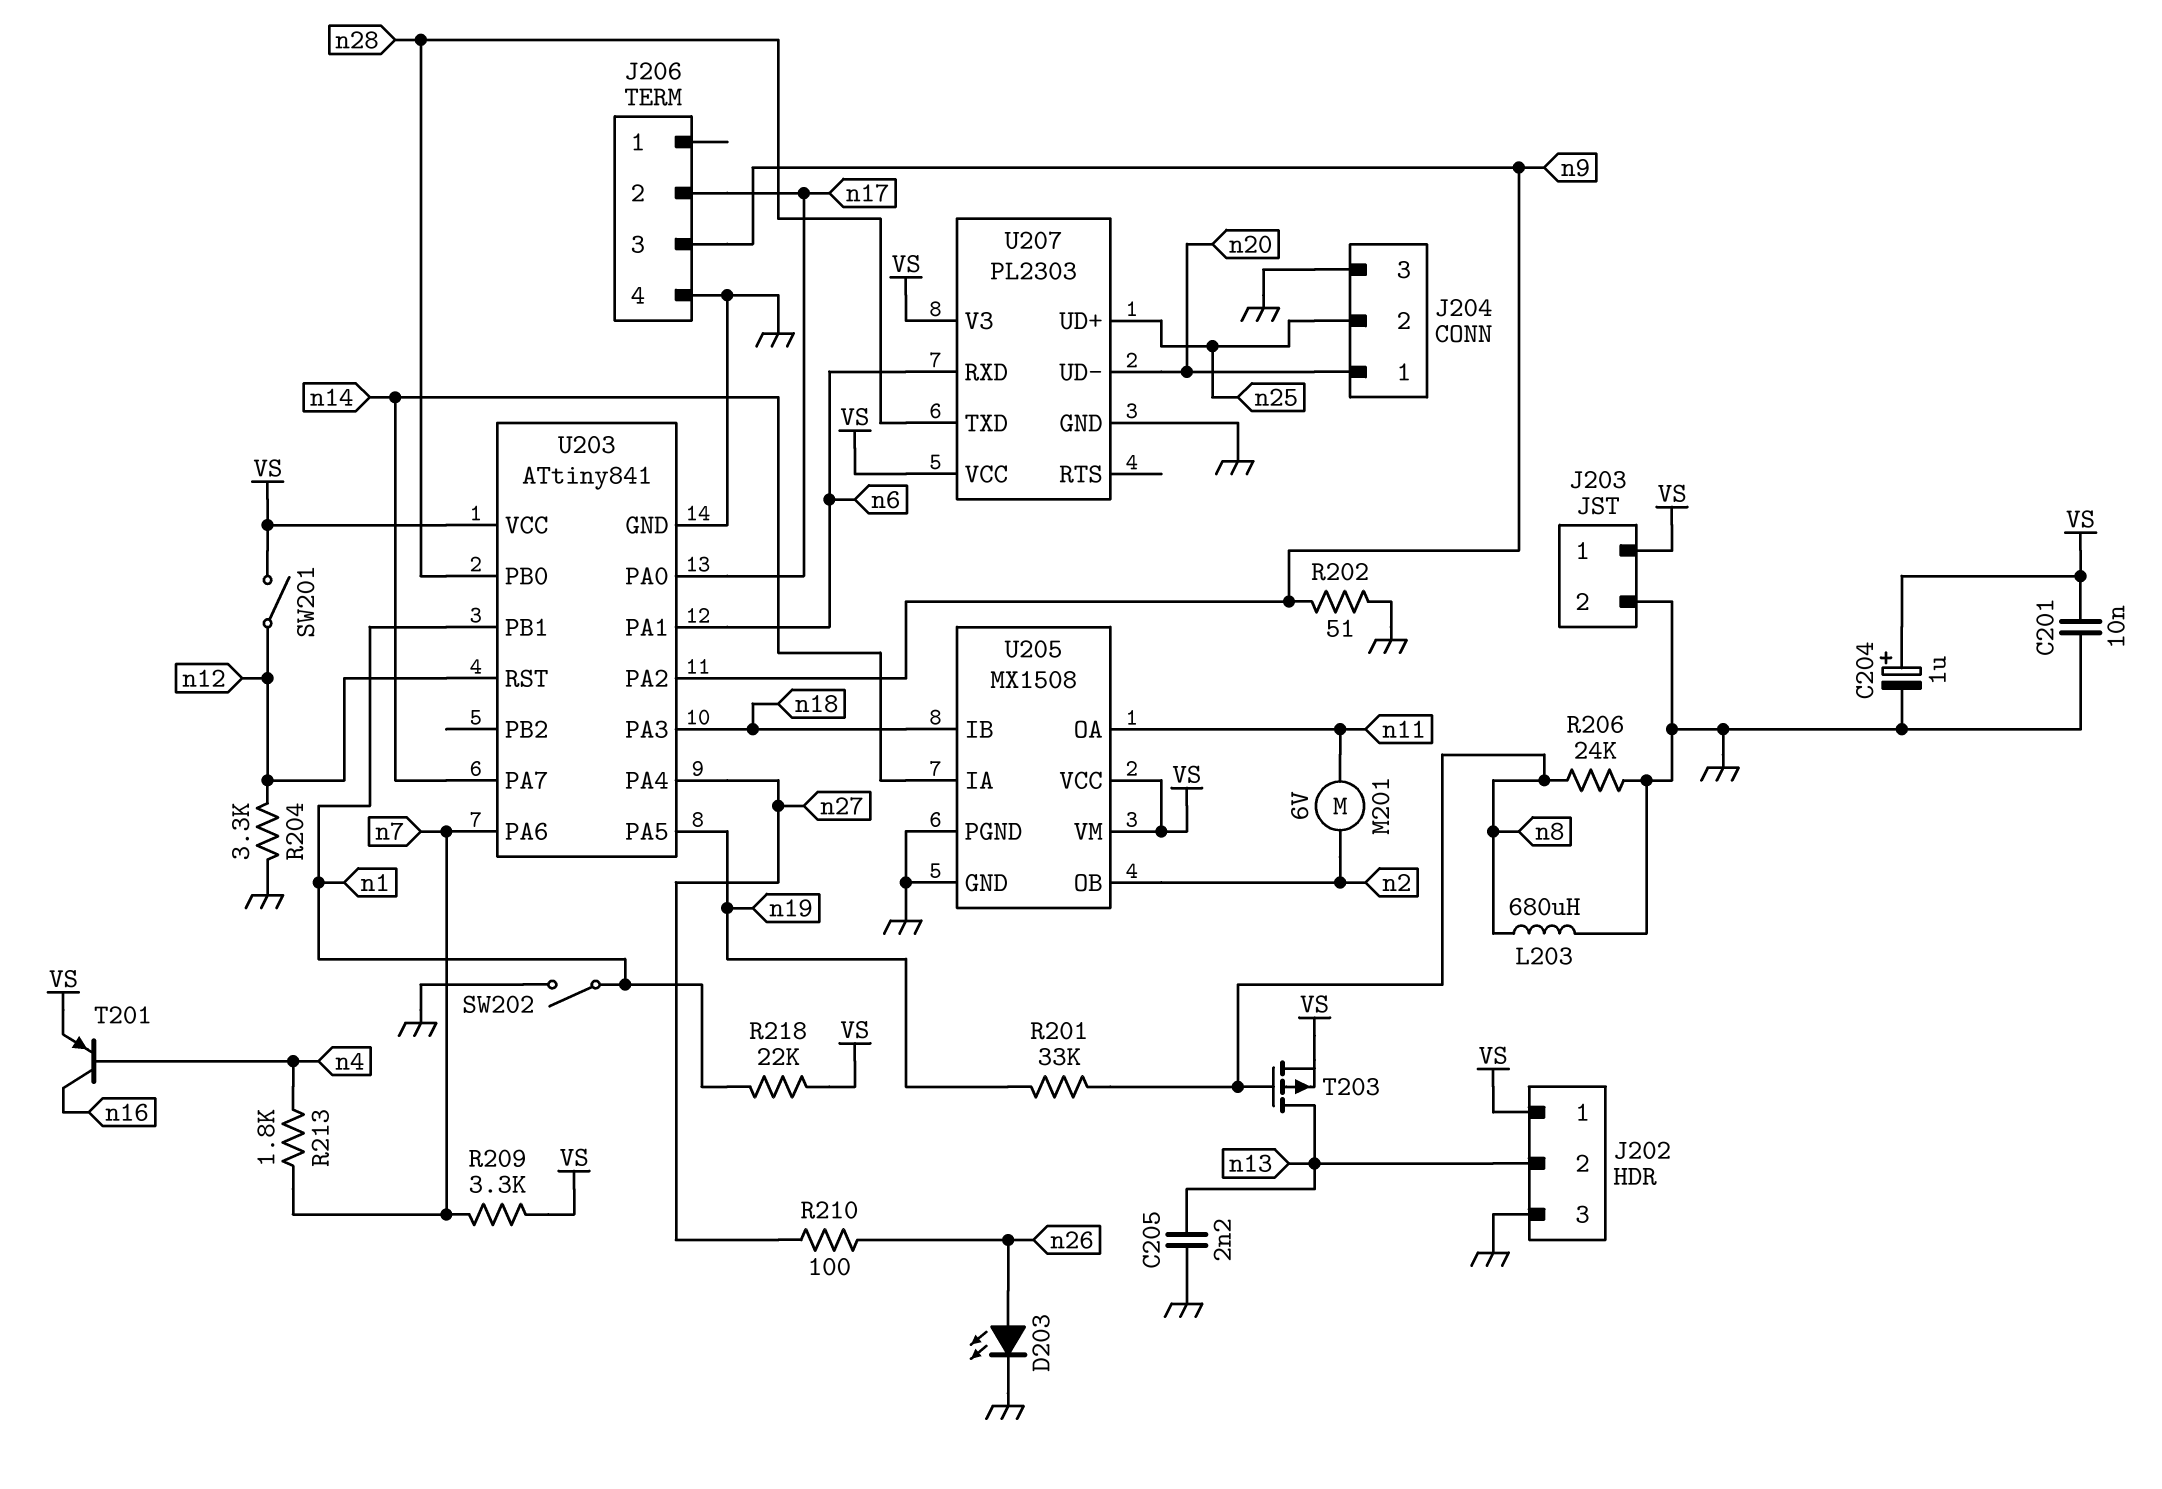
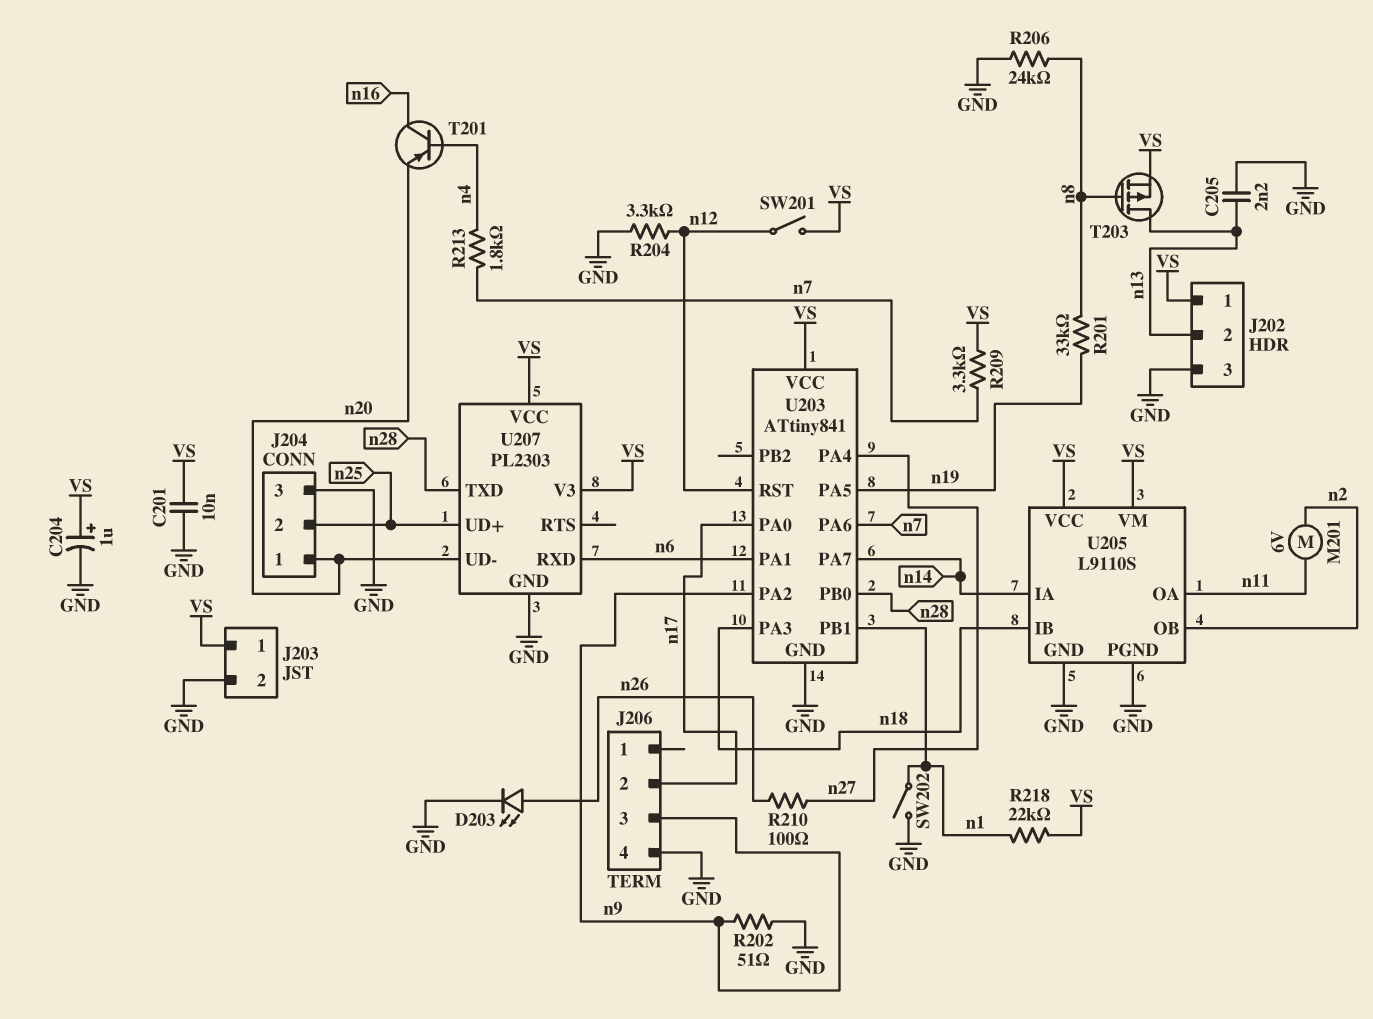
L203: 680uH (GND, n8) -> none
T201: PNP (B n4, C n16, E VS) -> PNP (B n4, C n16, E n20)
U205: MX1508 -> L9110S

